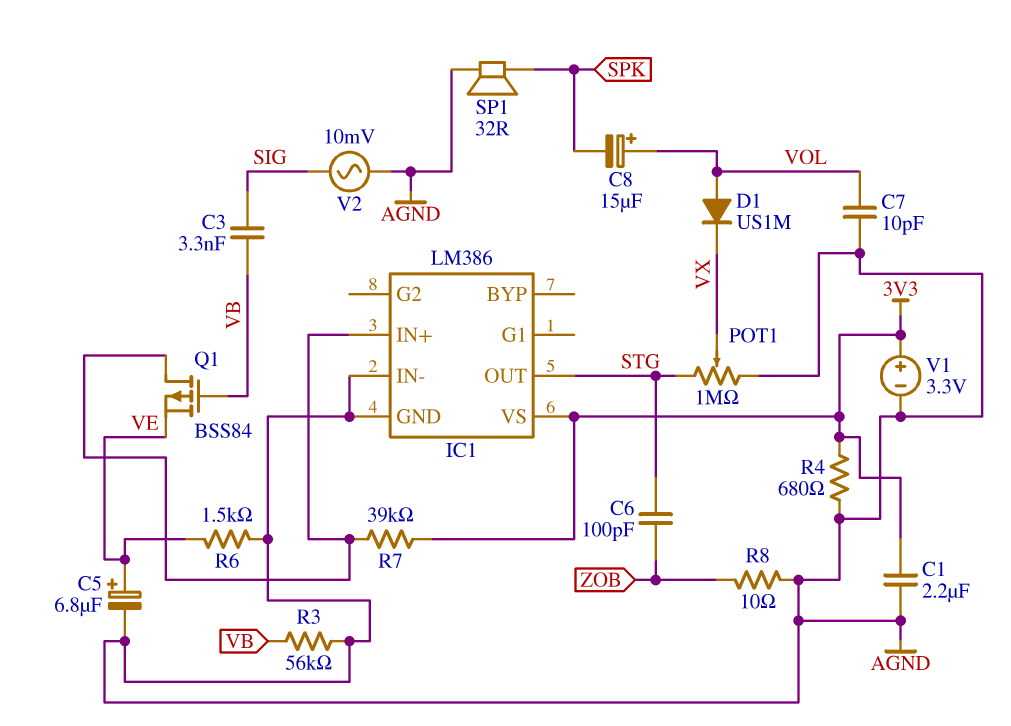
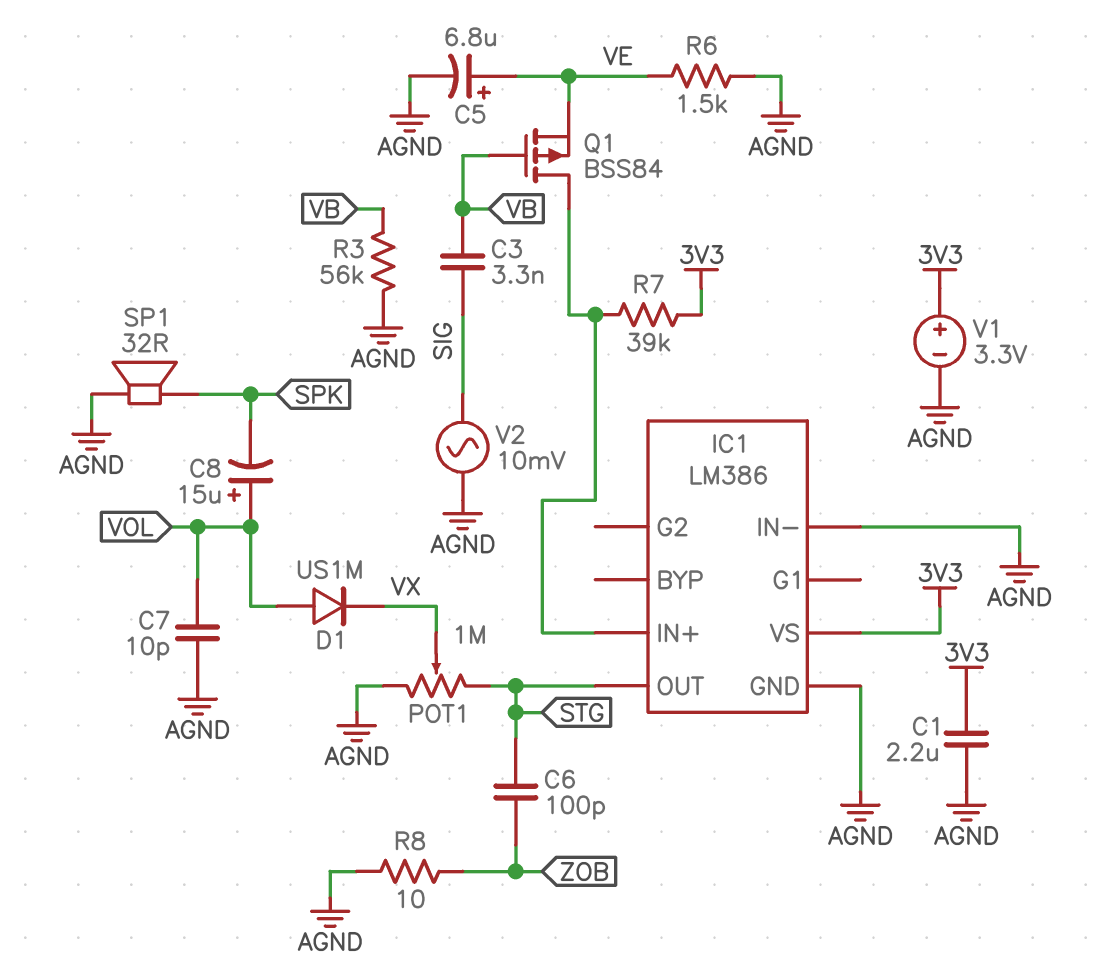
R4: 680 (3V3, AGND) -> none

